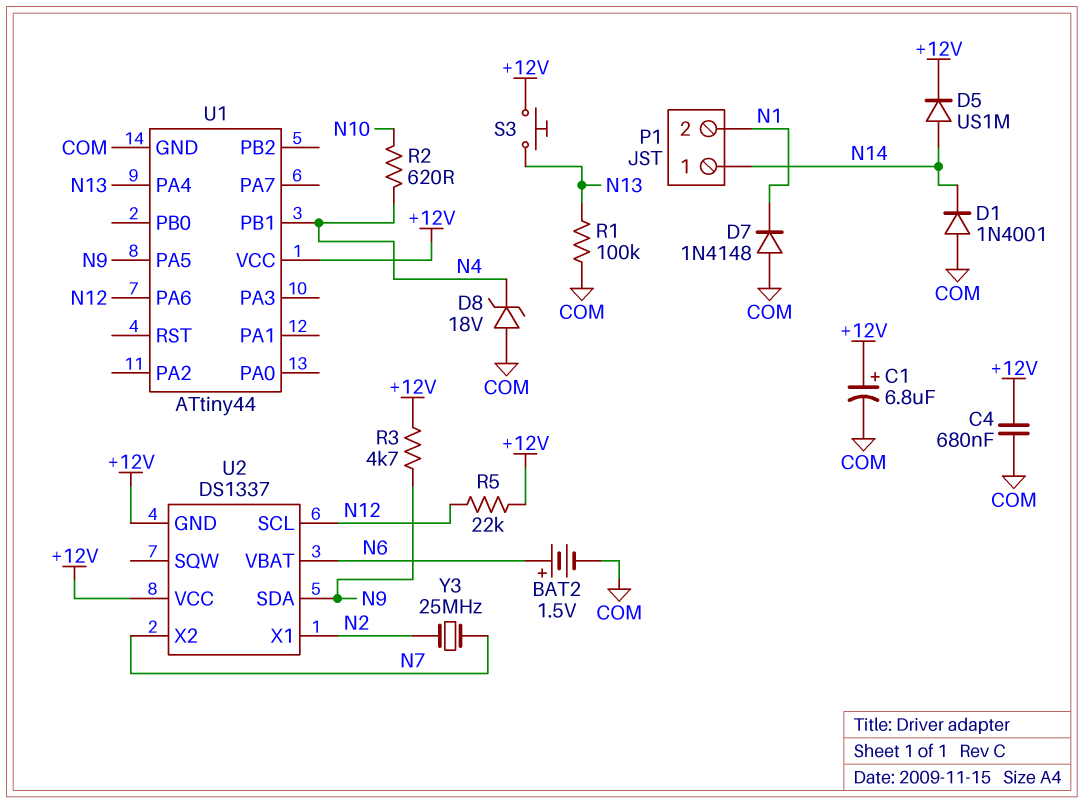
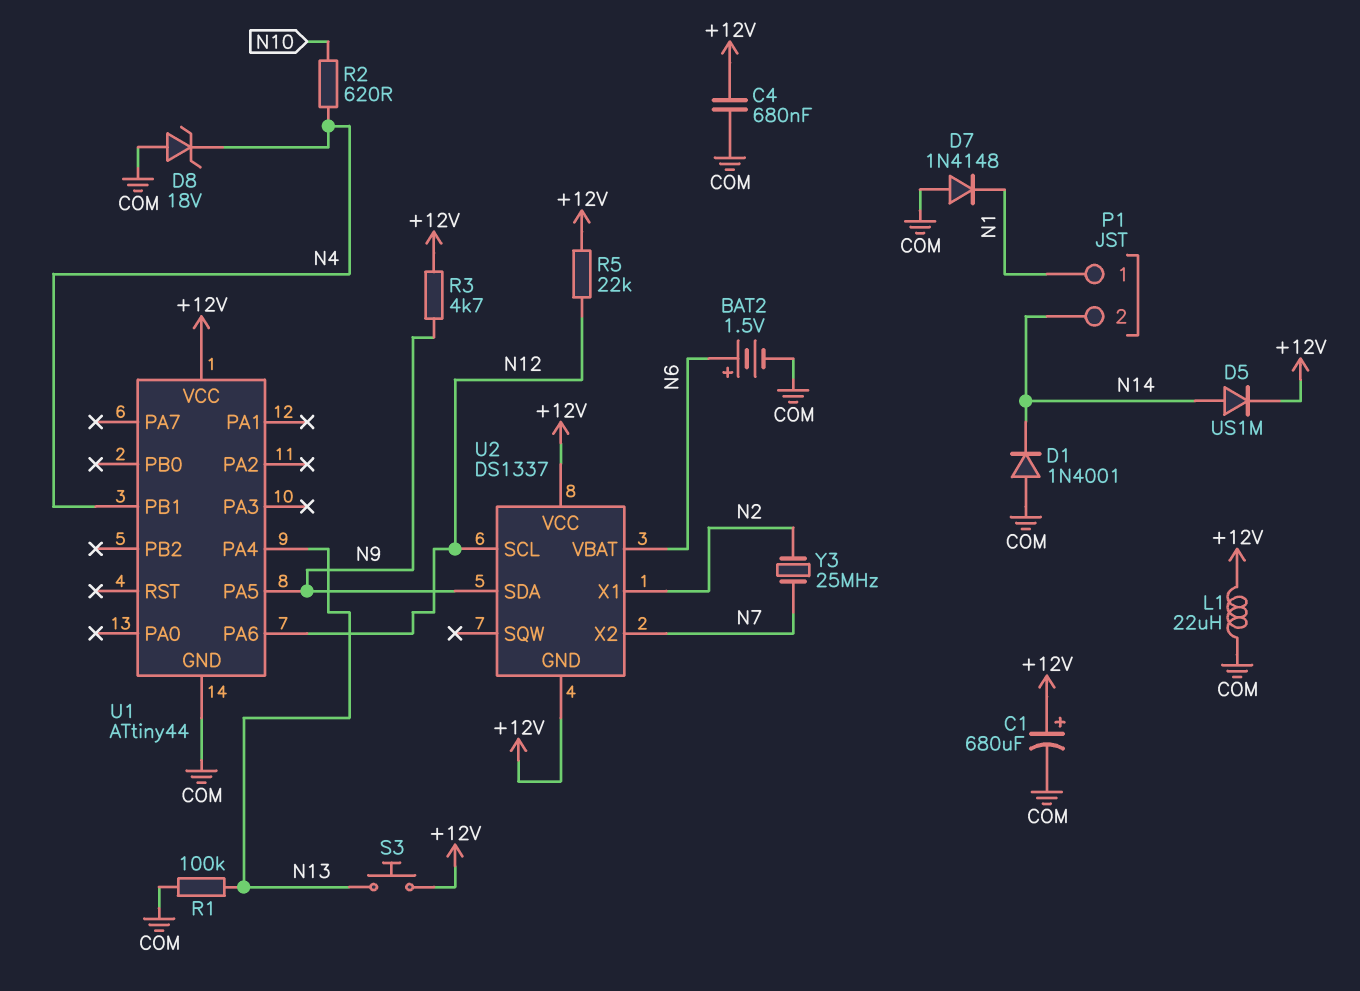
C1: 6.8uF (plus +12V, minus COM) -> 680uF (plus +12V, minus COM)
L1: none -> 22uH (+12V, COM)
P1 pin 1: N14 -> N1
P1 pin 2: N1 -> N14

